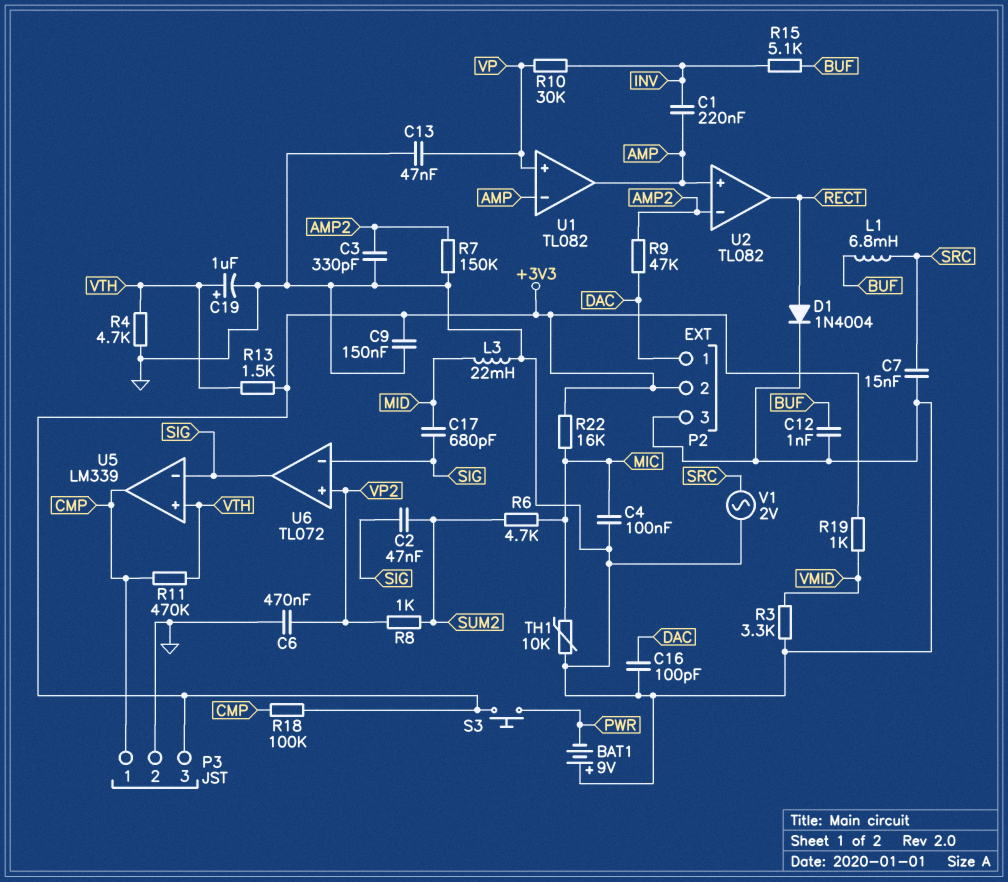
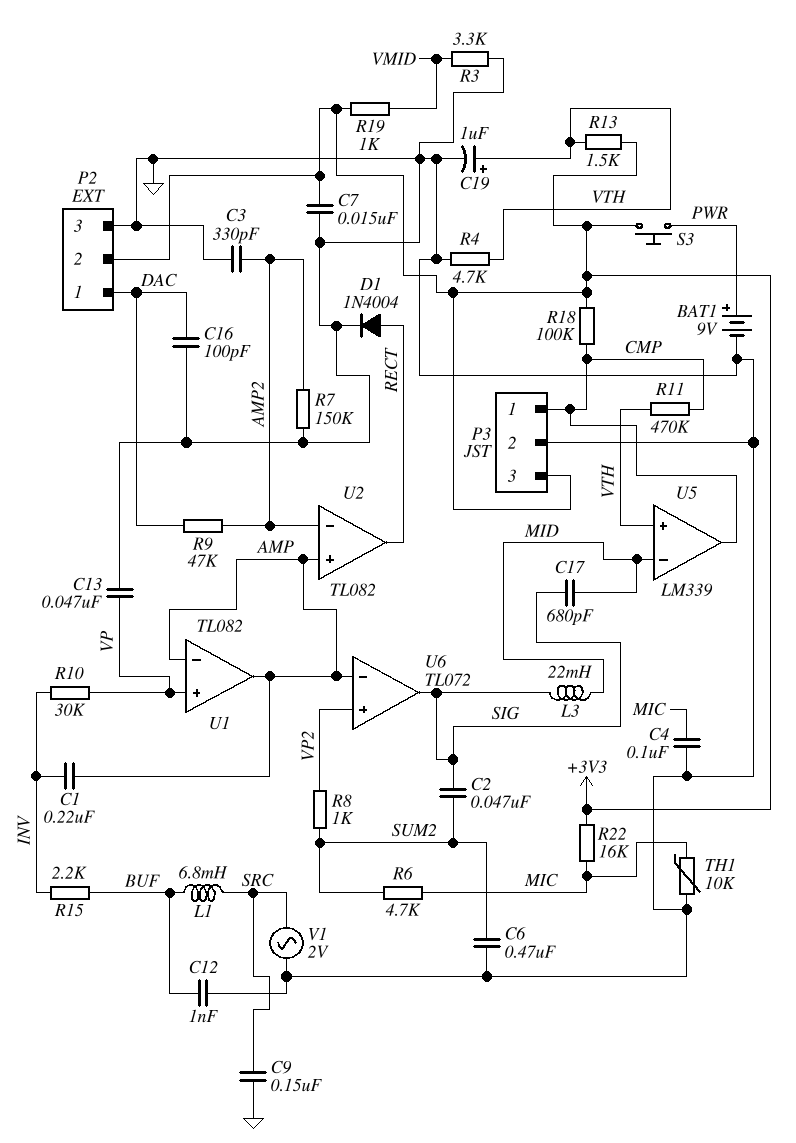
BAT1: 9V (plus GND, minus PWR) -> 9V (plus PWR, minus GND)
C6: 470nF (GND, VP2) -> 470nF (GND, SUM2)
C7: 15nF (GND, SRC) -> 15nF (+3V3, GND)
C9: 150nF (+3V3, GND) -> 150nF (GND, SRC)
L3: 22mH (GND, MID) -> 22mH (MID, SIG)
R15: 5.1k (BUF, INV) -> 2.2k (BUF, INV)
U5 pin in-: SIG -> MID
U6 pin in-: SIG -> AMP

